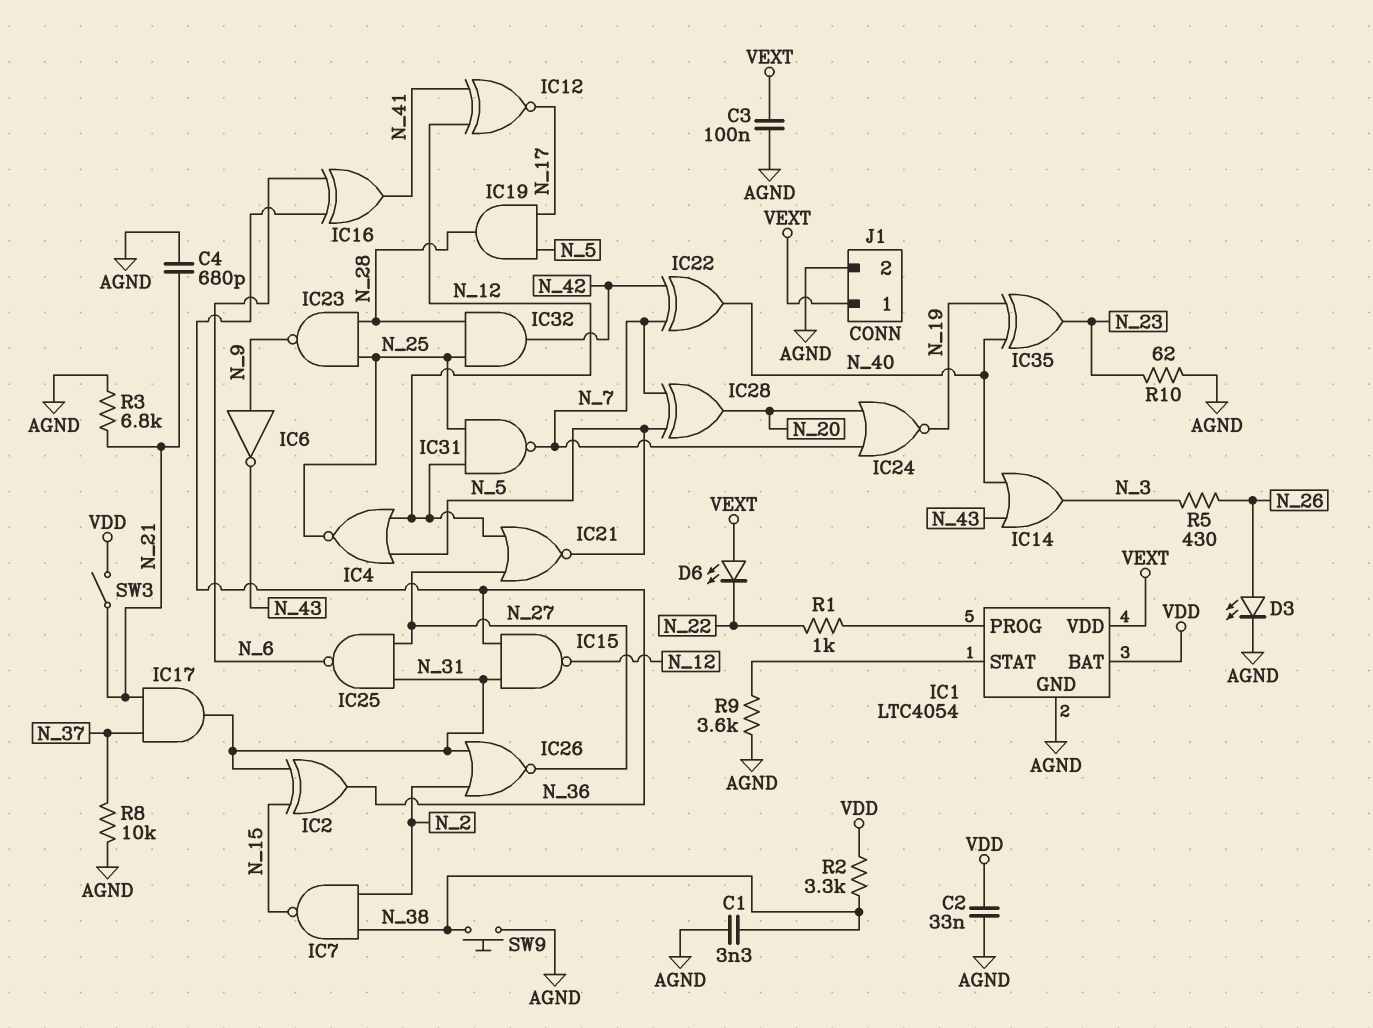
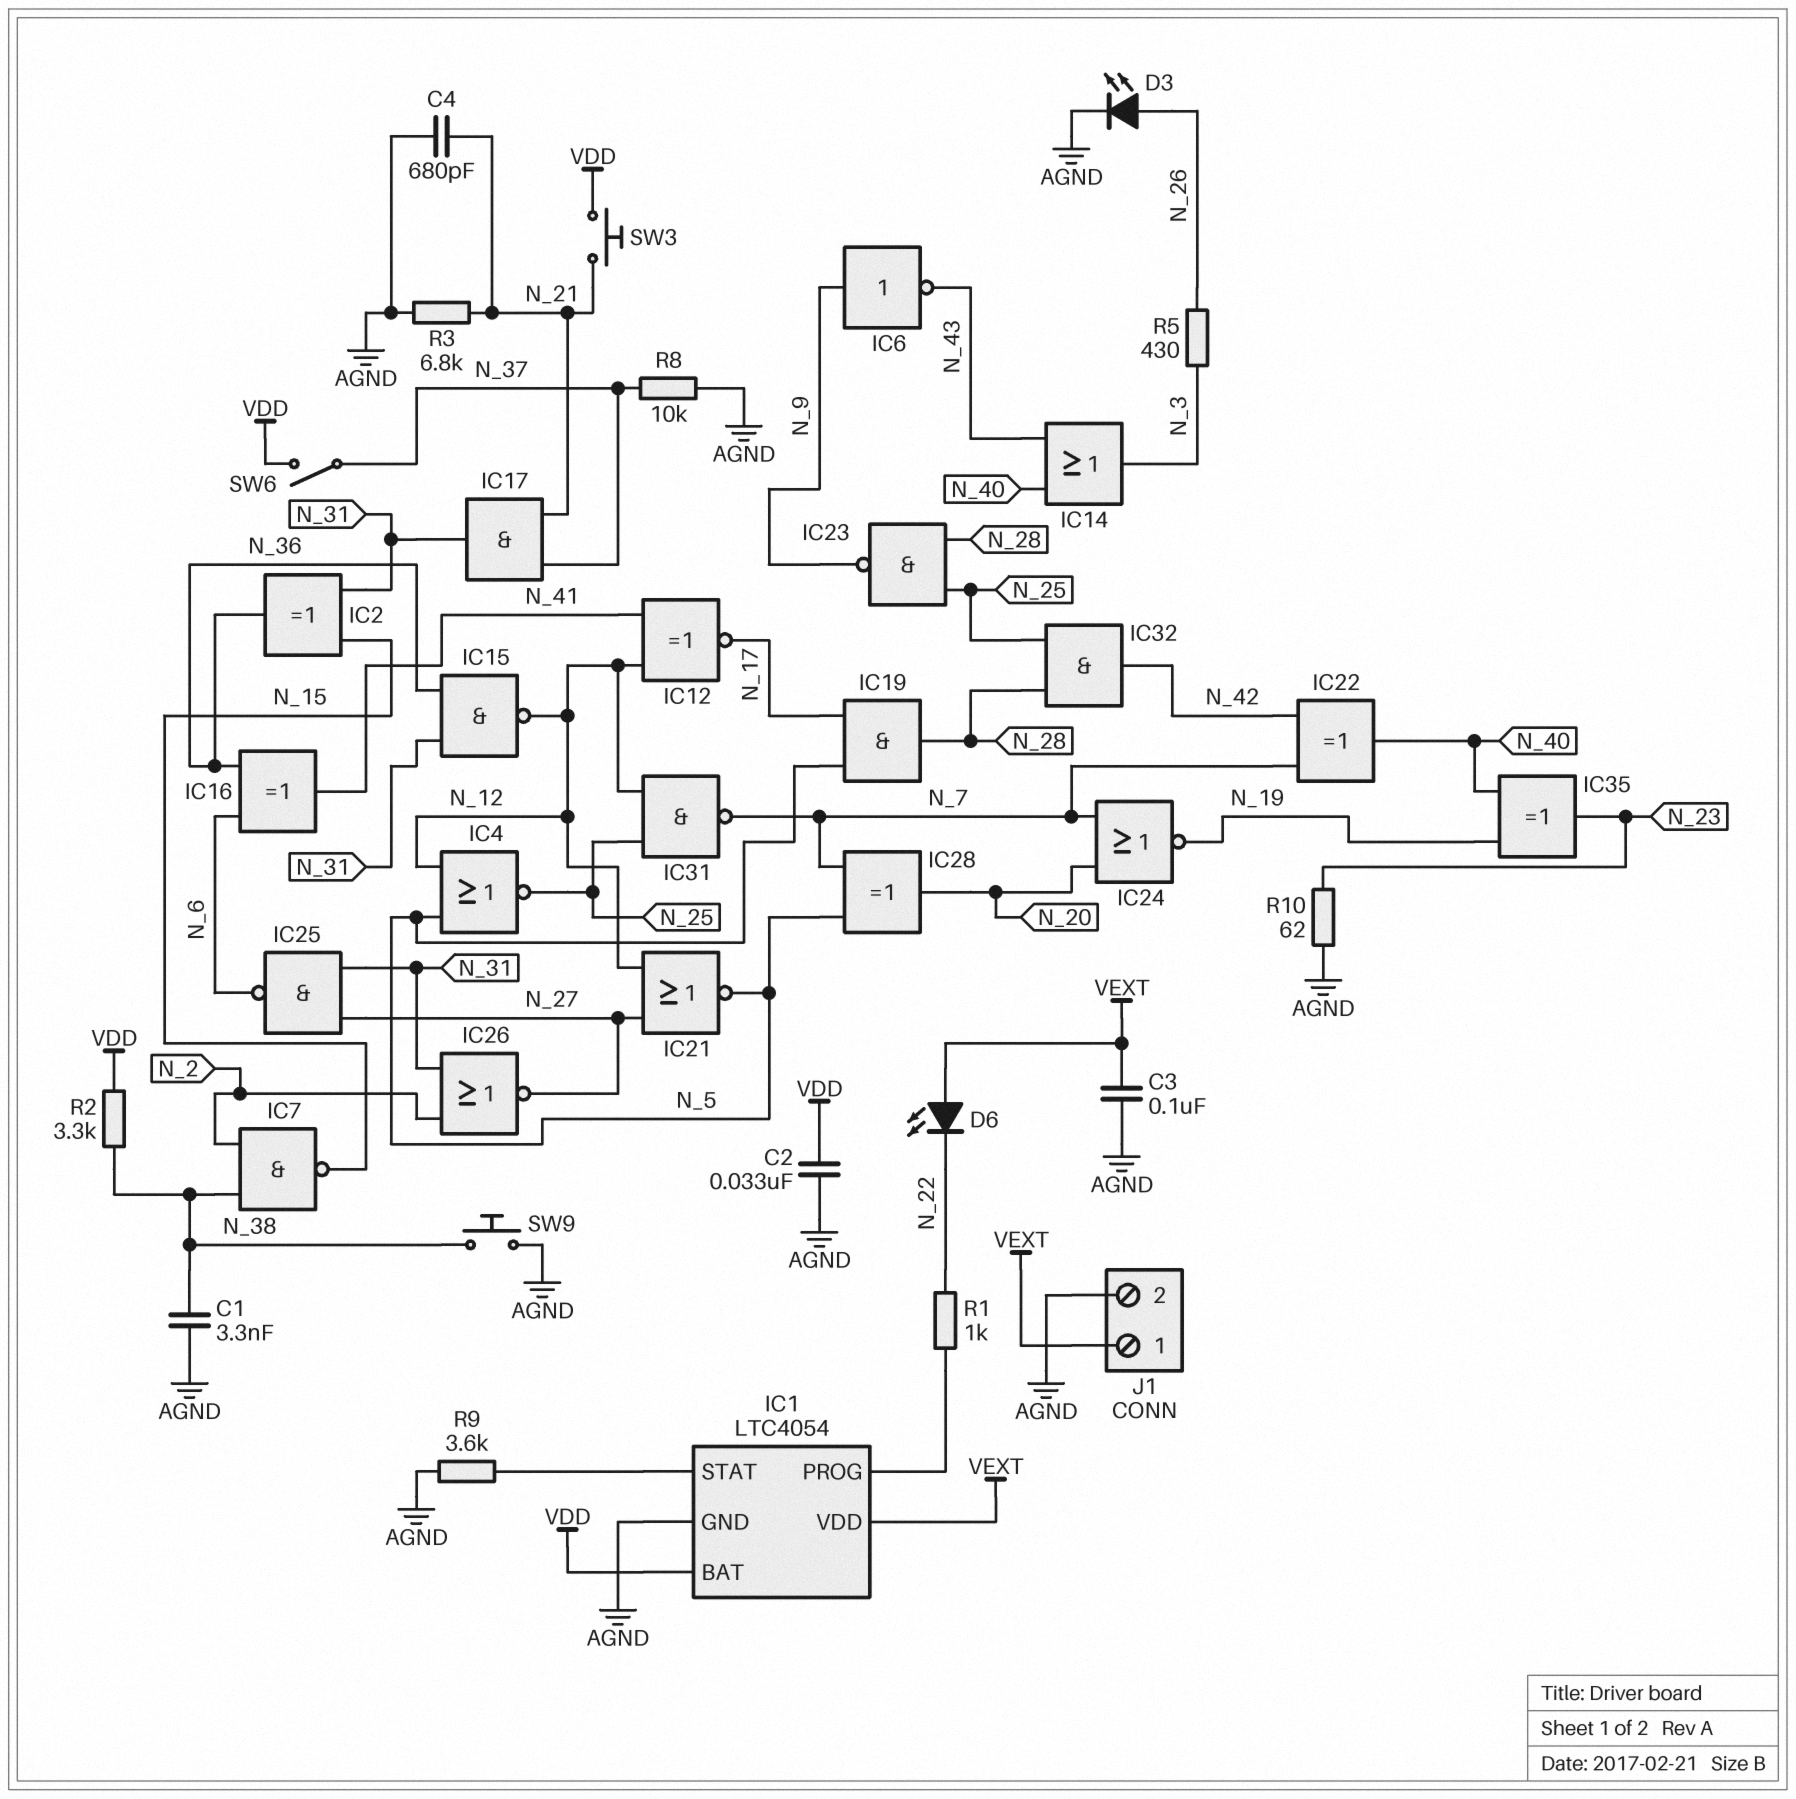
SW3: switch (N_21, VDD) -> button (N_21, VDD)
SW6: none -> switch (N_37, VDD)

